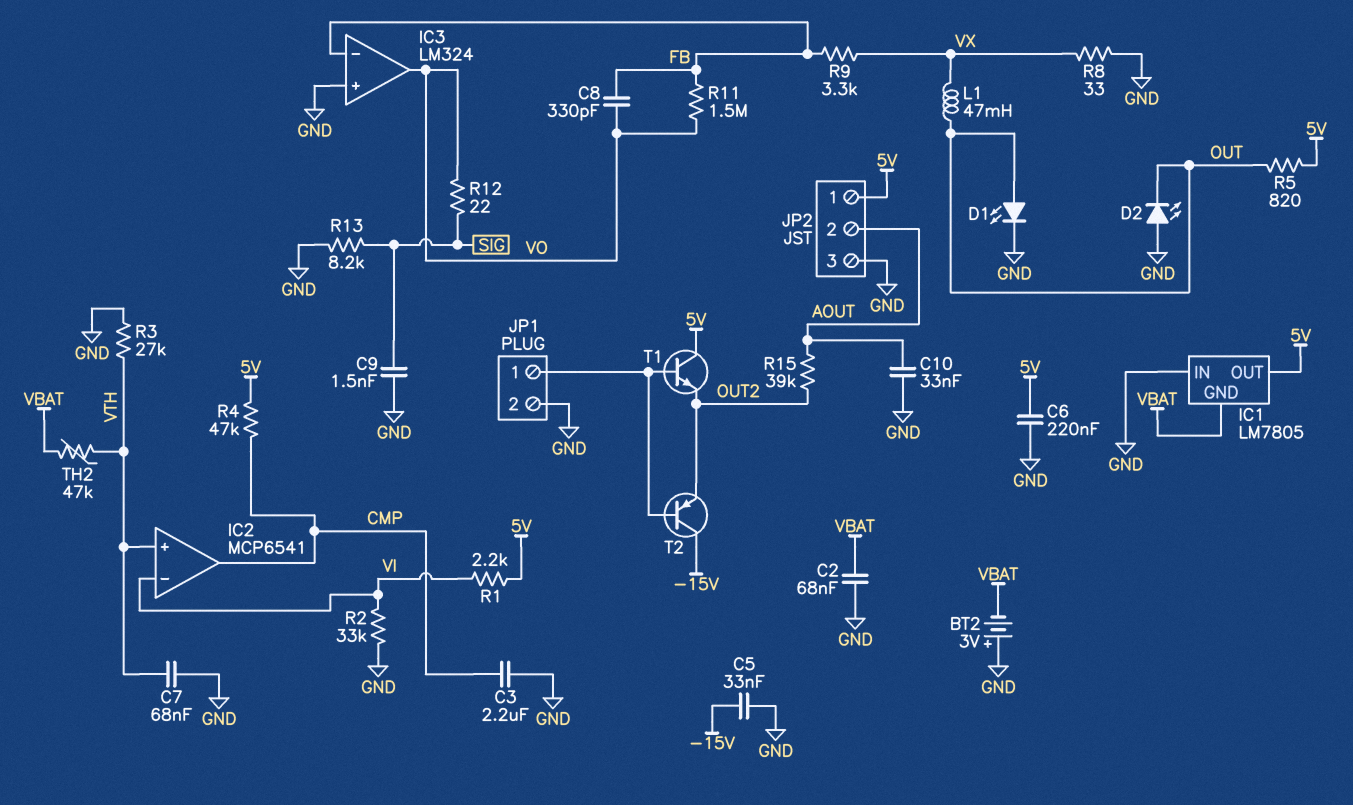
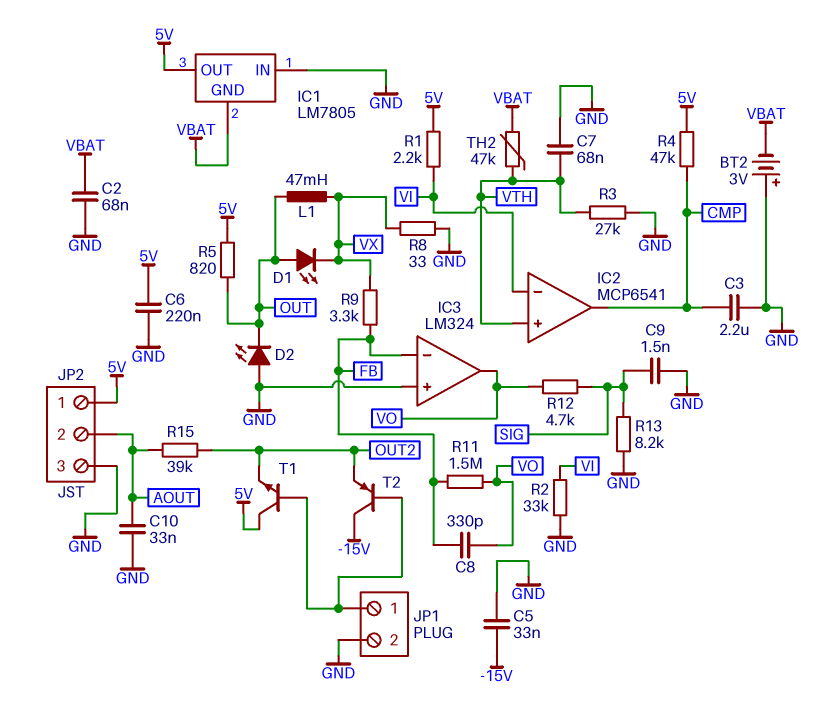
D1: LED (A OUT, K GND) -> LED (A OUT, K VX)
R12: 22 (SIG, VO) -> 4.7k (SIG, VO)

